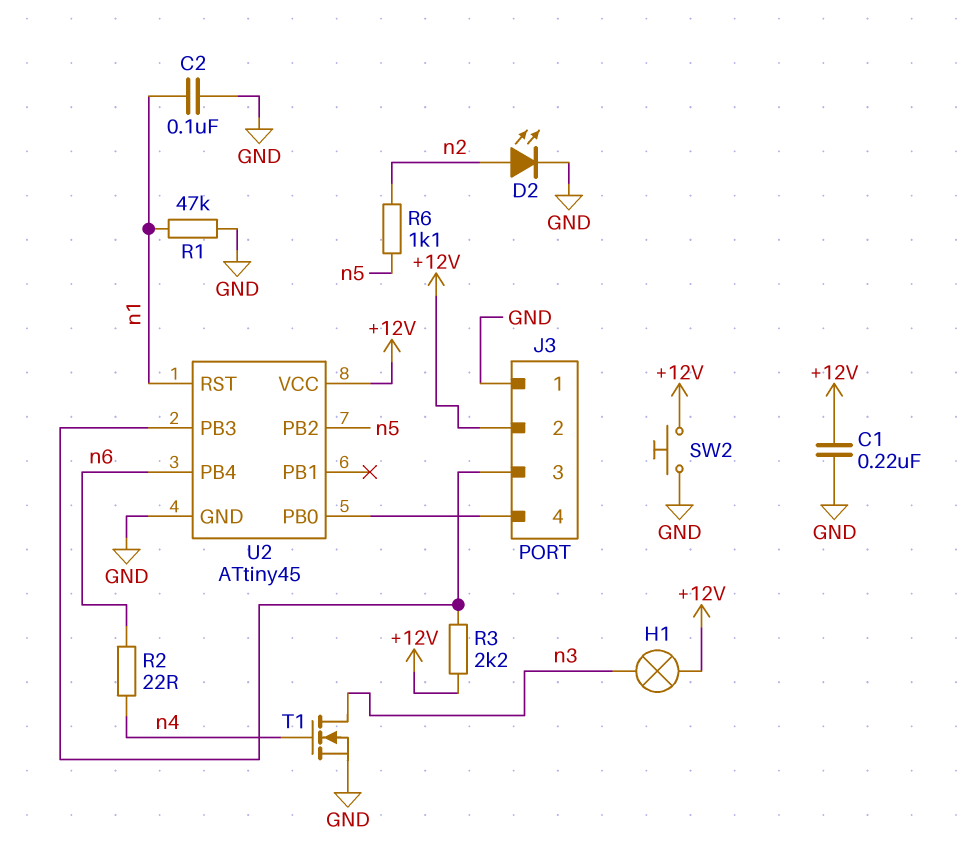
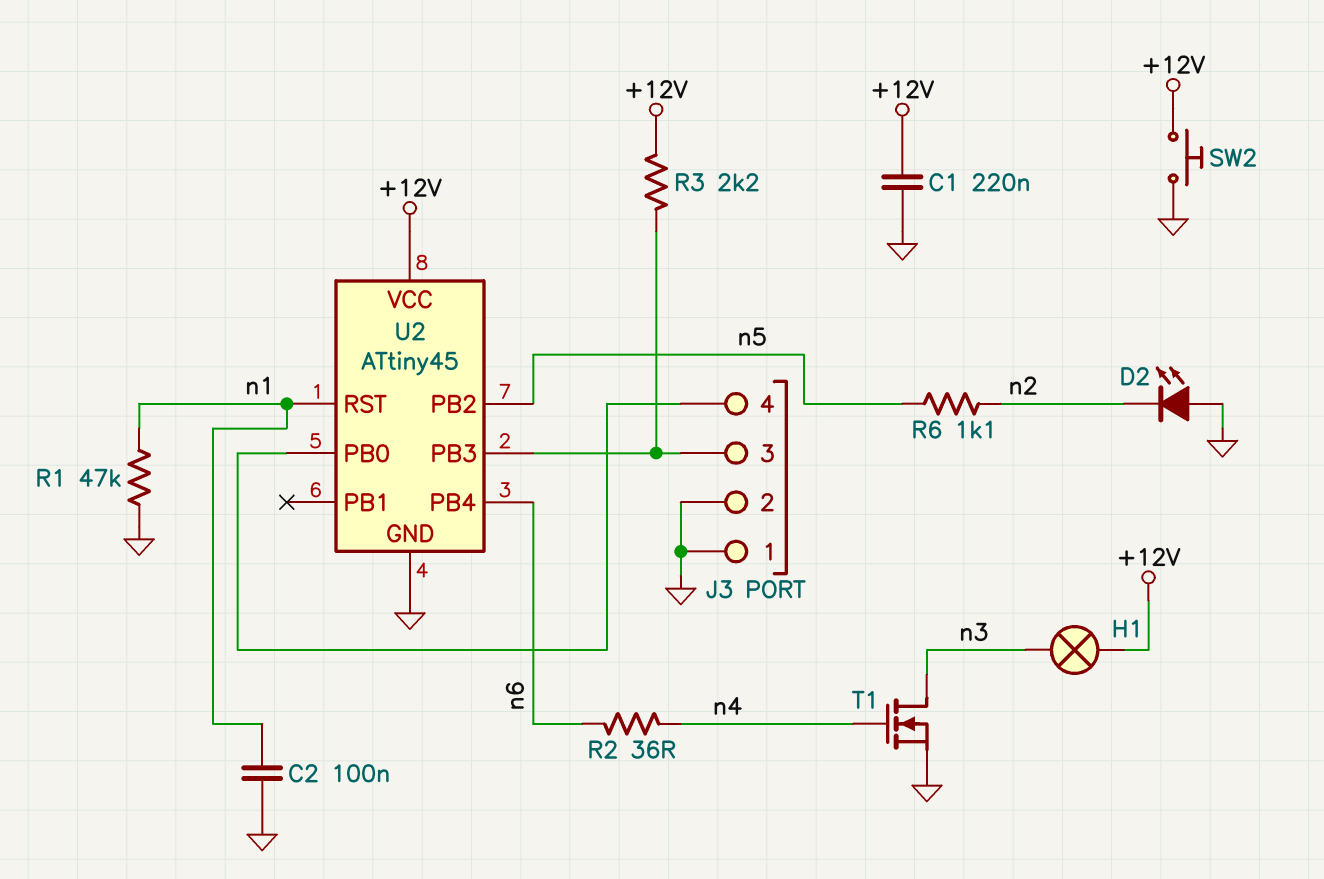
D2: LED (A n2, K GND) -> LED (A GND, K n2)
J3 pin 2: +12V -> GND
R2: 22 (n4, n6) -> 36 (n4, n6)

